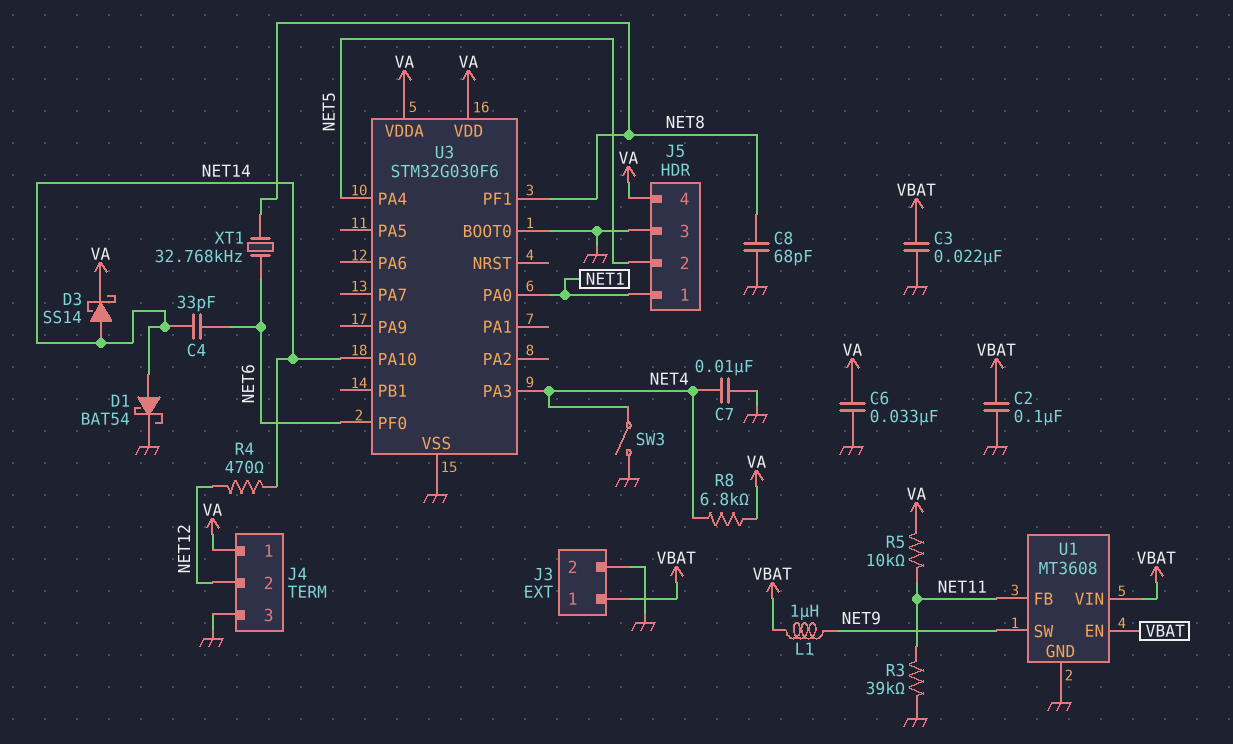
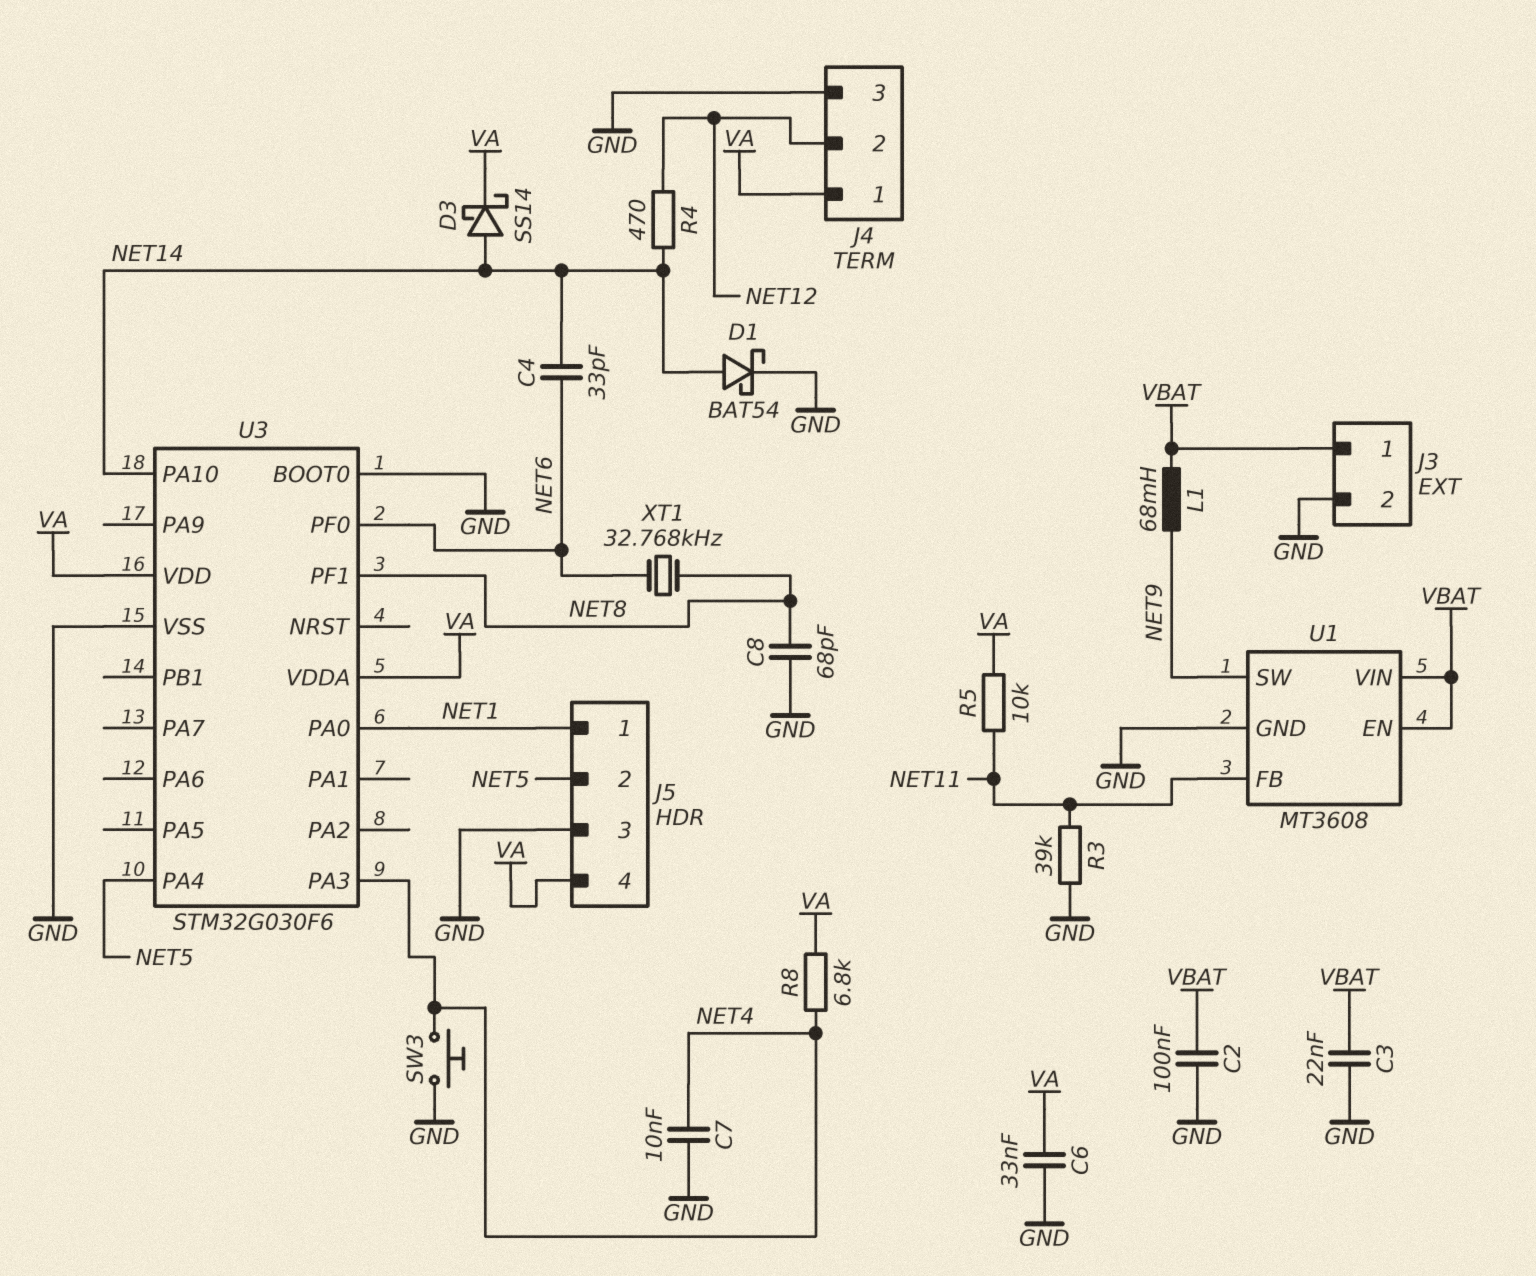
L1: 1uH (NET9, VBAT) -> 68mH (NET9, VBAT)
SW3: switch (GND, NET4) -> button (GND, NET4)

